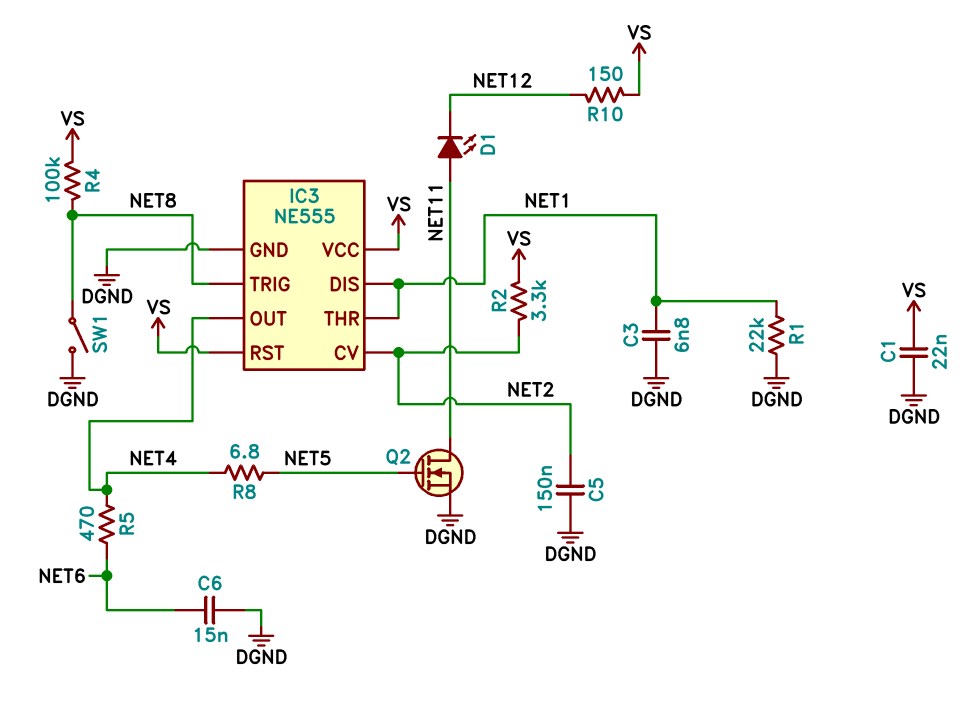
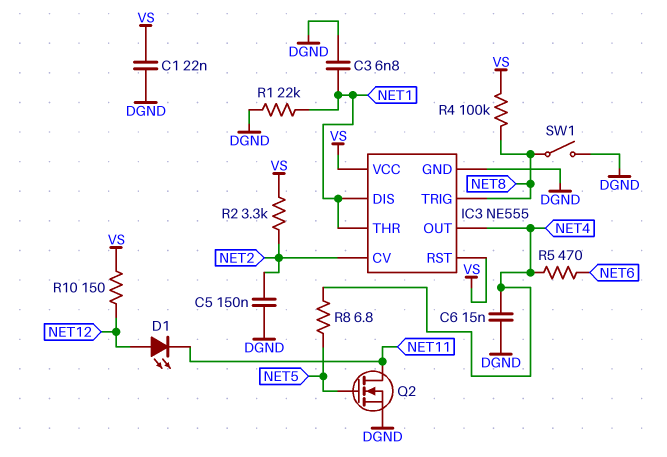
C6: 15nF (DGND, NET6) -> 15nF (DGND, NET4)
D1: LED (A NET11, K NET12) -> LED (A NET12, K NET11)

